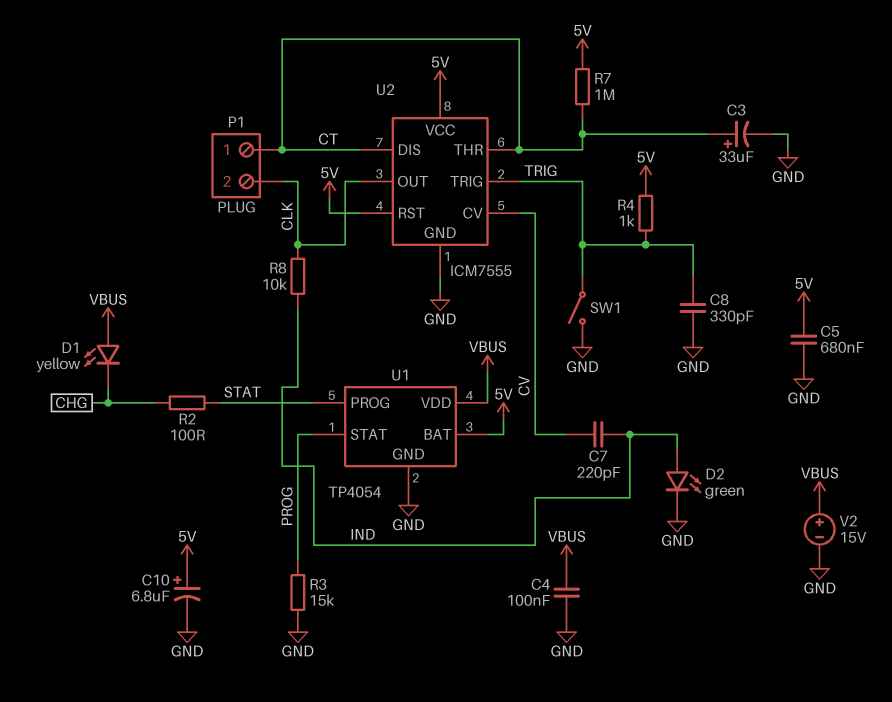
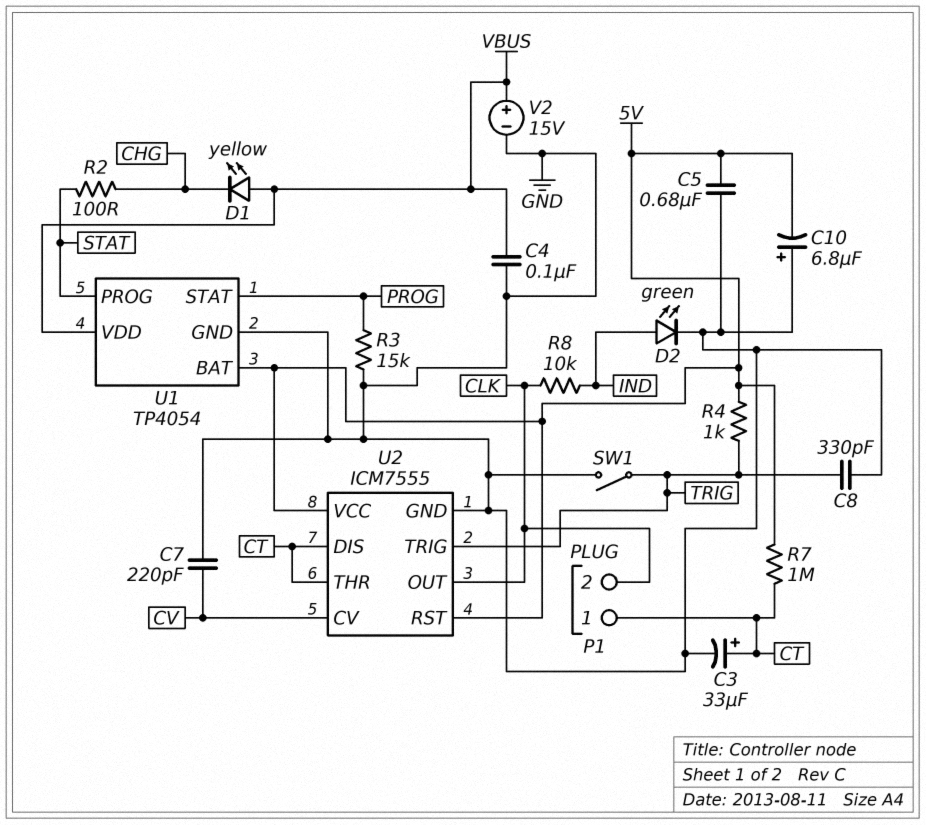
C7: 220pF (CV, IND) -> 220pF (CV, GND)
C10: 6.8uF (plus 5V, minus GND) -> 6.8uF (plus GND, minus 5V)

